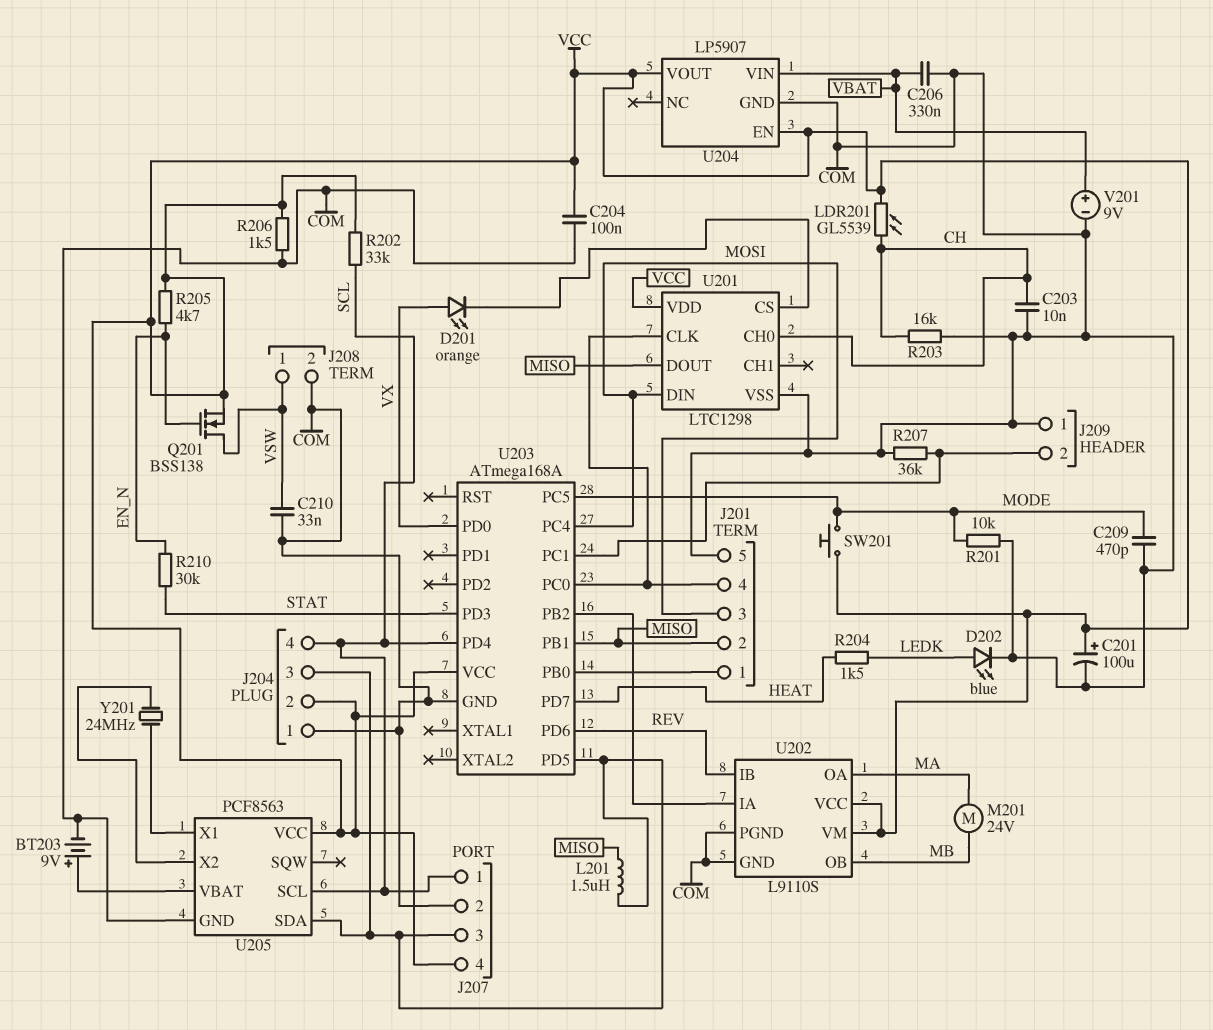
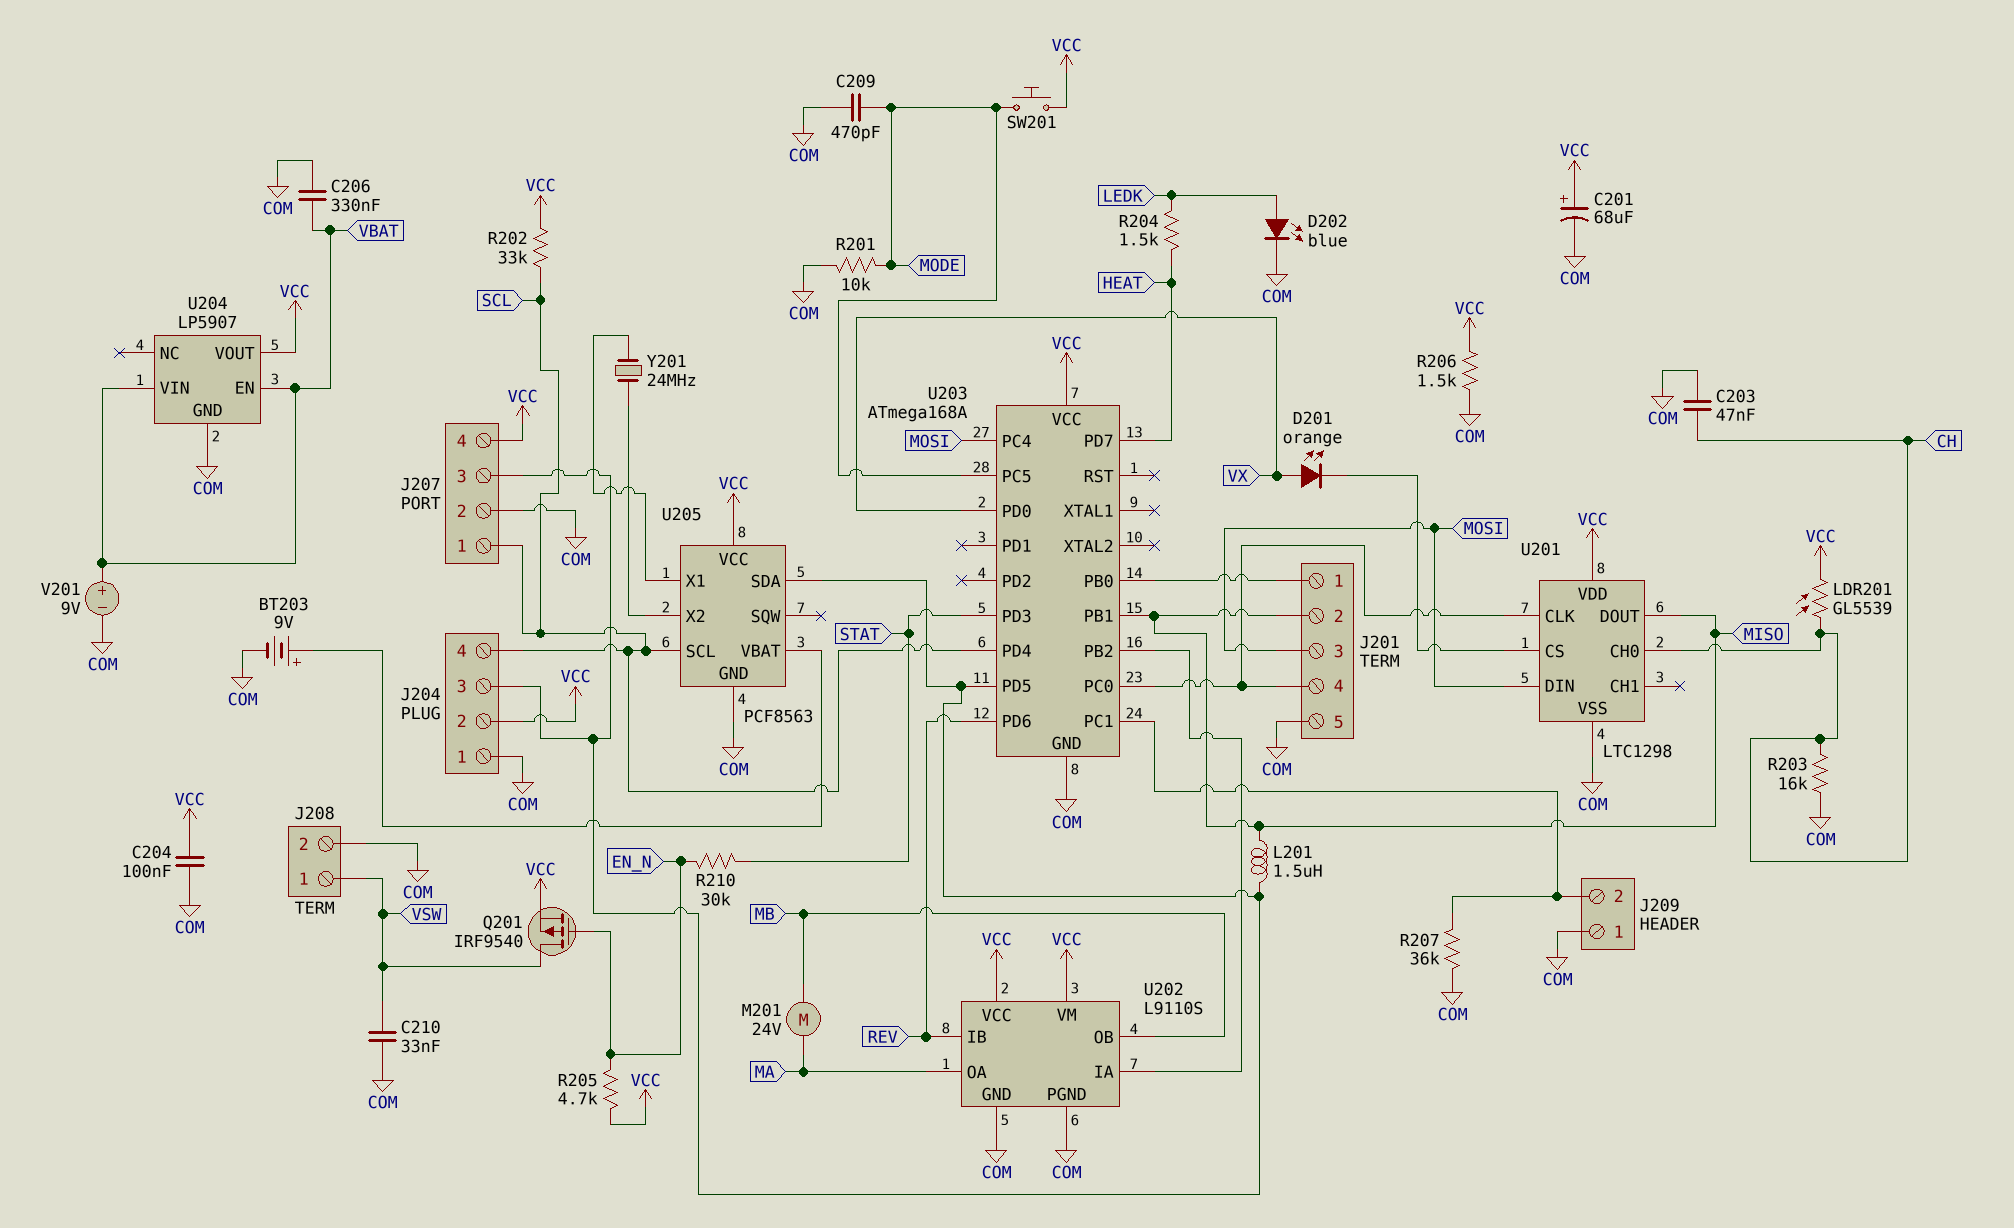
C201: 100uF (plus VCC, minus COM) -> 68uF (plus VCC, minus COM)
C203: 10nF (CH, COM) -> 47nF (CH, COM)
Q201: NMOS BSS138 (G EN_N, D VSW, S VCC) -> PMOS IRF9540 (G EN_N, D VSW, S VCC)
U204 pin EN: VCC -> VBAT

